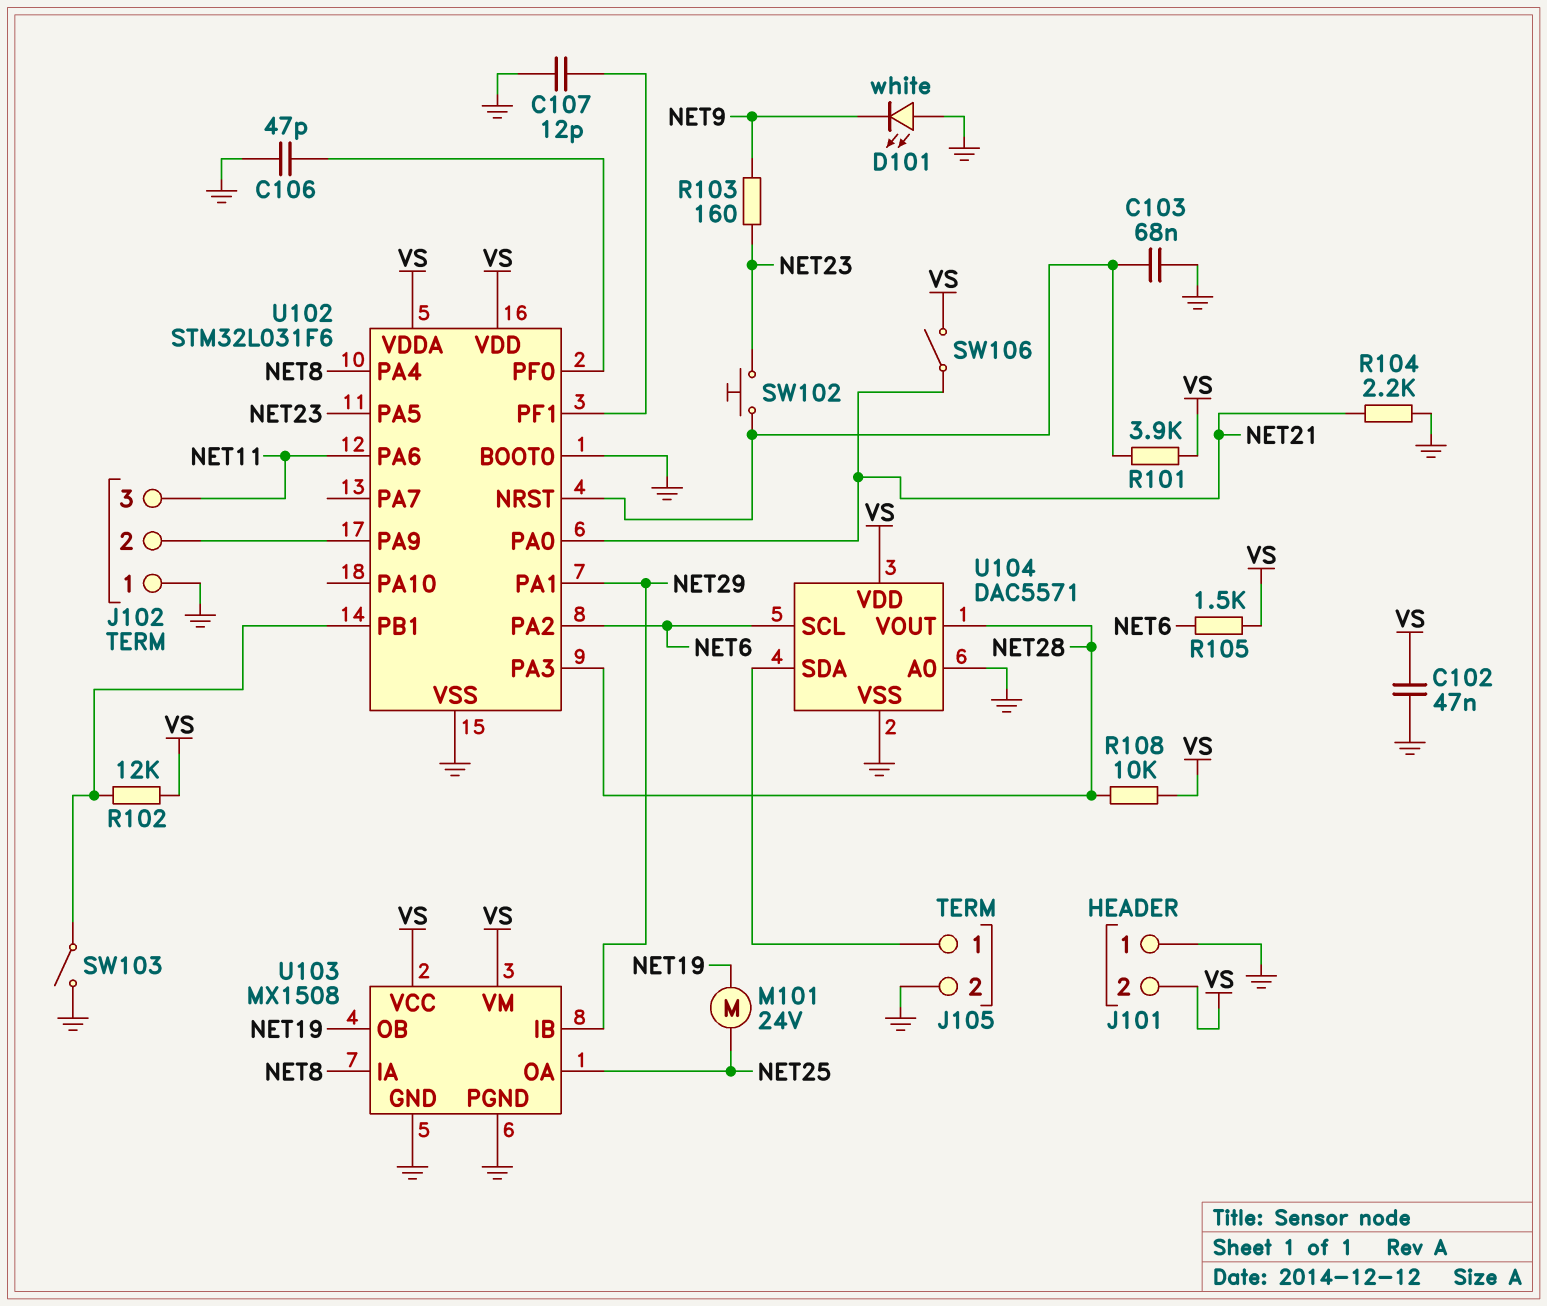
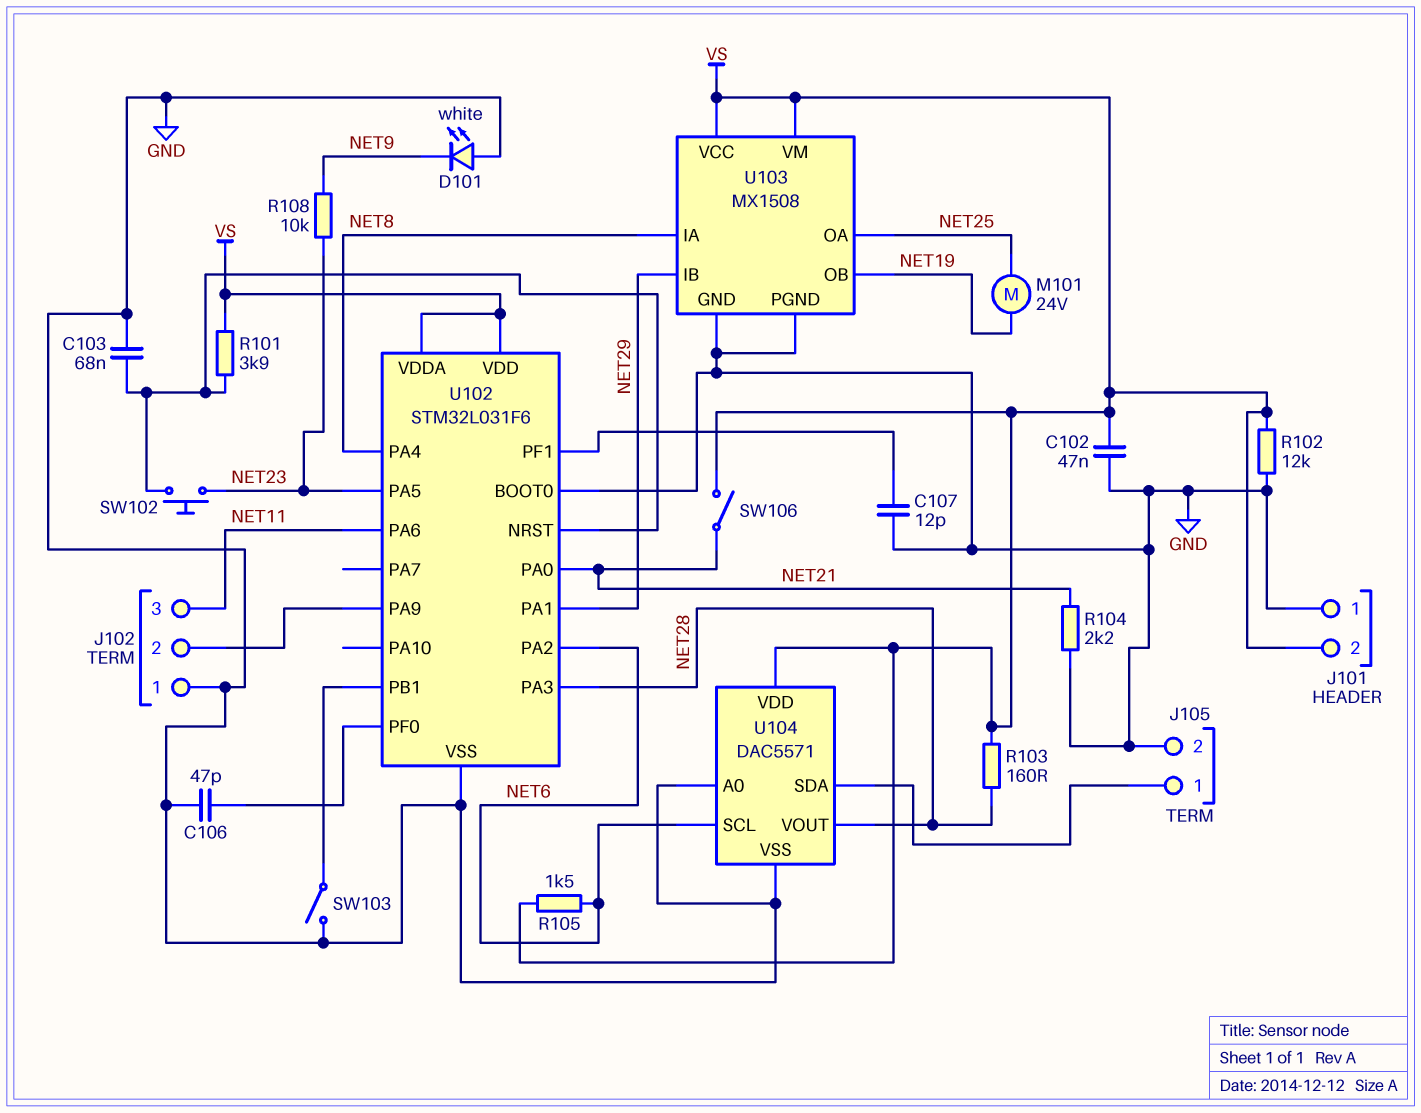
R102: 12k (U102/PB1, VS) -> 12k (GND, VS)
R103: 160 (NET9, NET23) -> 160 (NET28, VS)
R108: 10k (NET28, VS) -> 10k (NET9, NET23)

